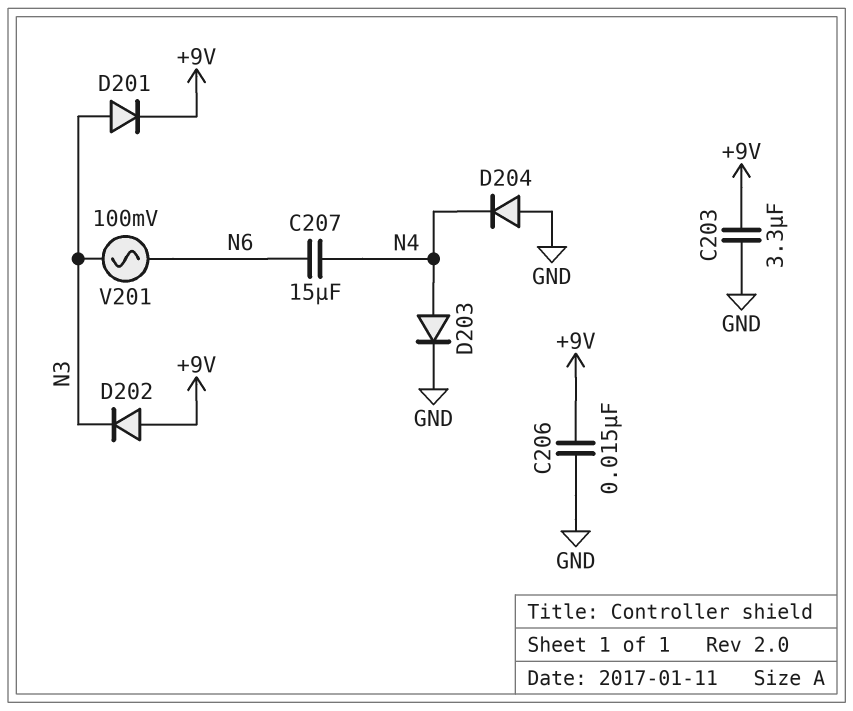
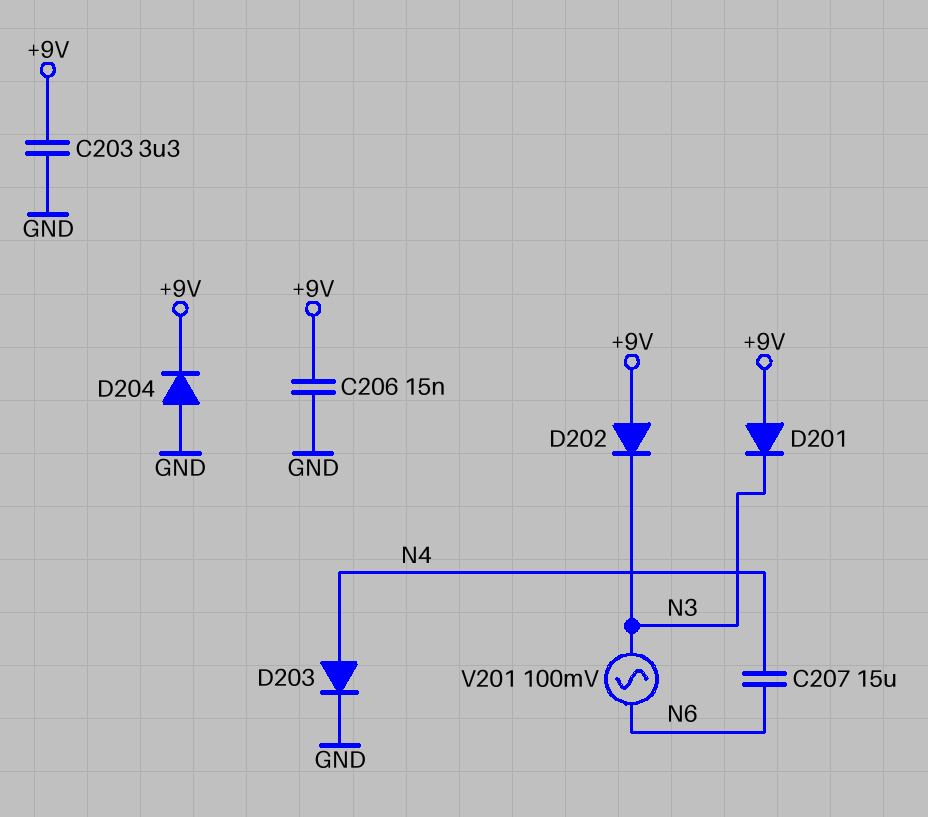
D201: diode (A N3, K +9V) -> diode (A +9V, K N3)
D204: diode (A GND, K N4) -> diode (A GND, K +9V)

